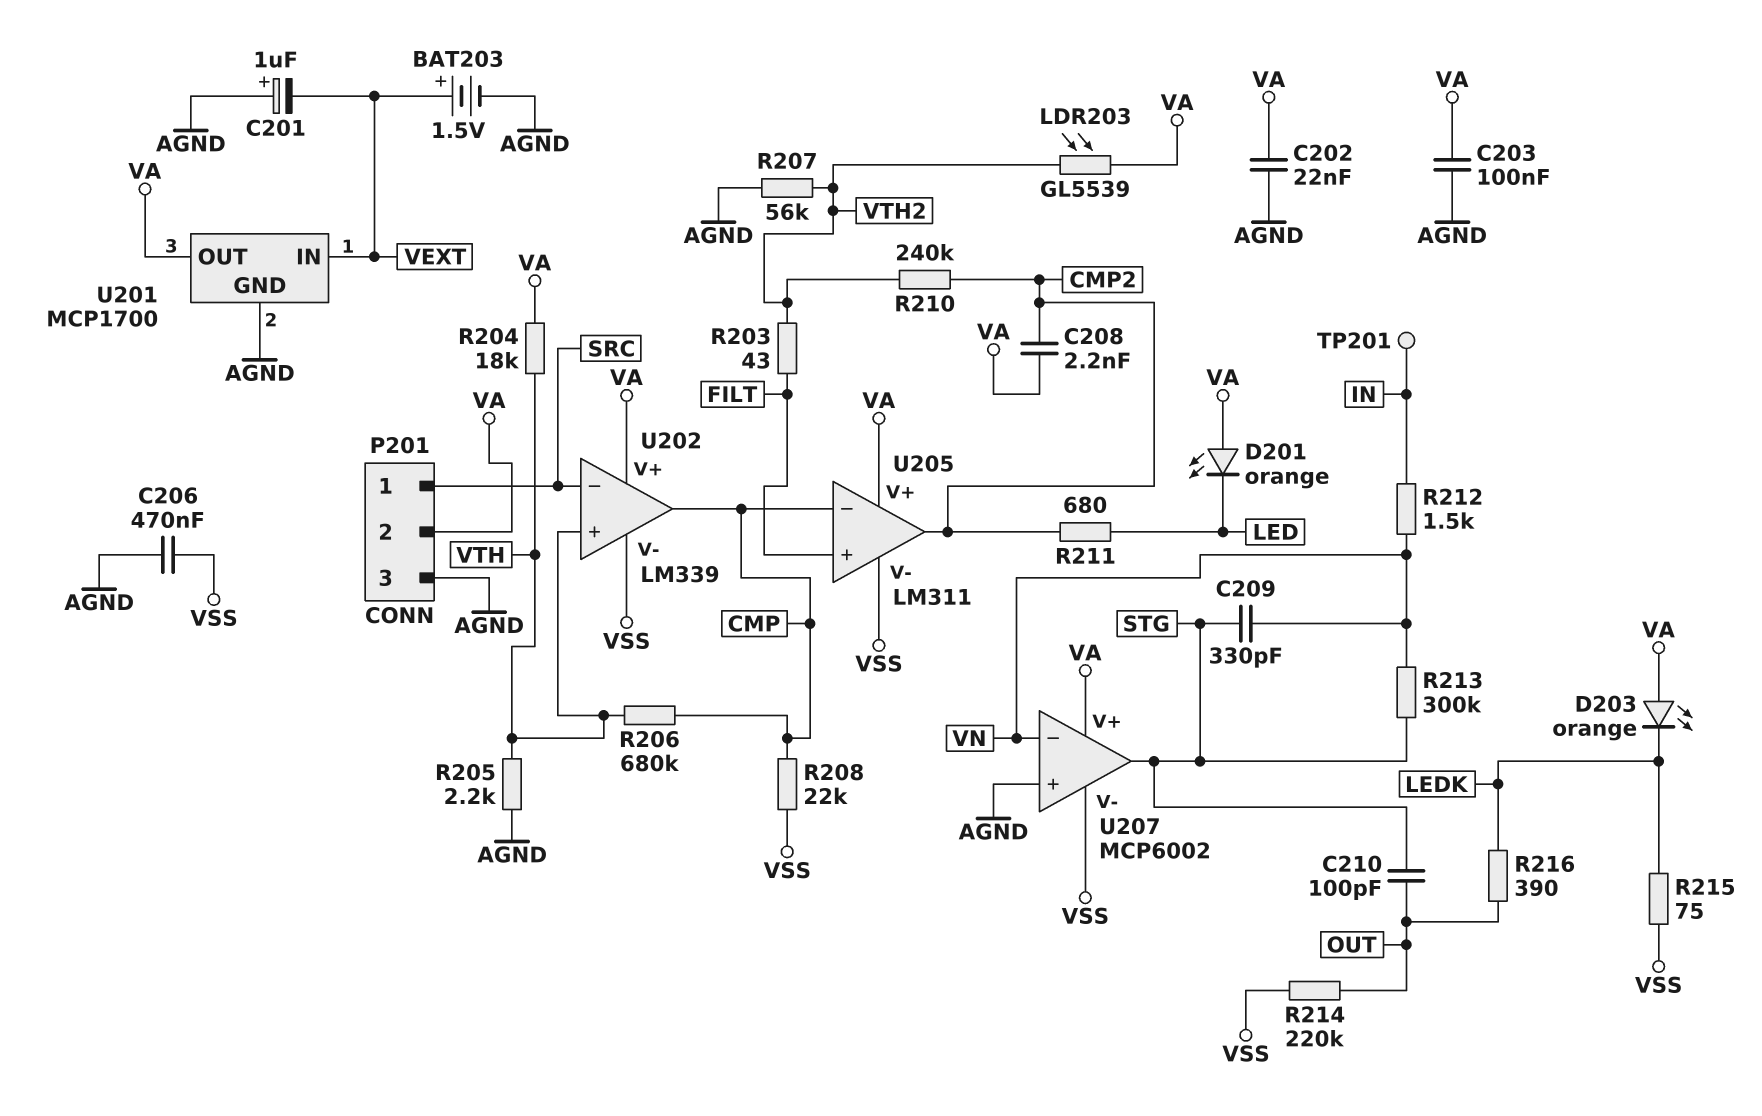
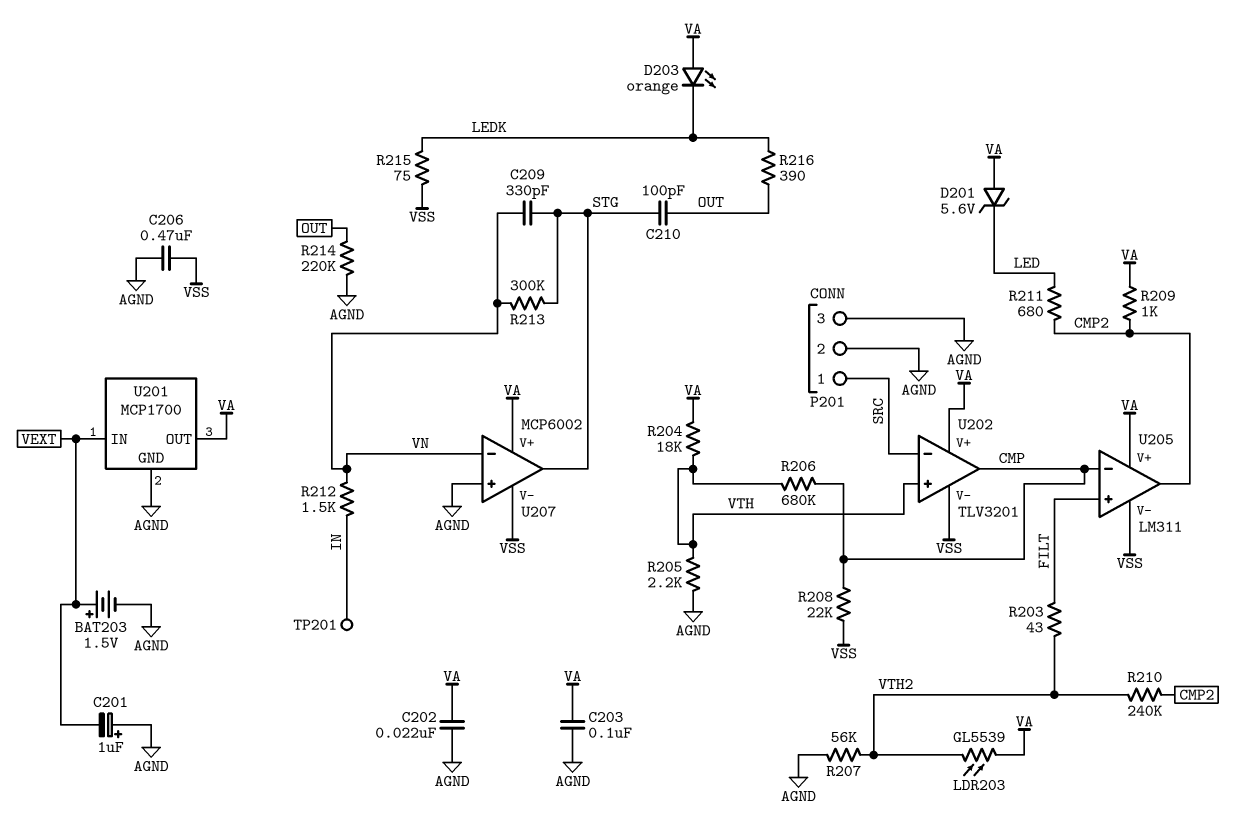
C208: 2.2nF (CMP2, VA) -> none
D201: LED orange (A VA, K LED) -> zener 5.6V (A VA, K LED)
P201 pin 2: VA -> AGND
R209: none -> 1k (CMP2, VA)
R214: 220k (OUT, VSS) -> 220k (AGND, OUT)
U202: LM339 -> TLV3201

